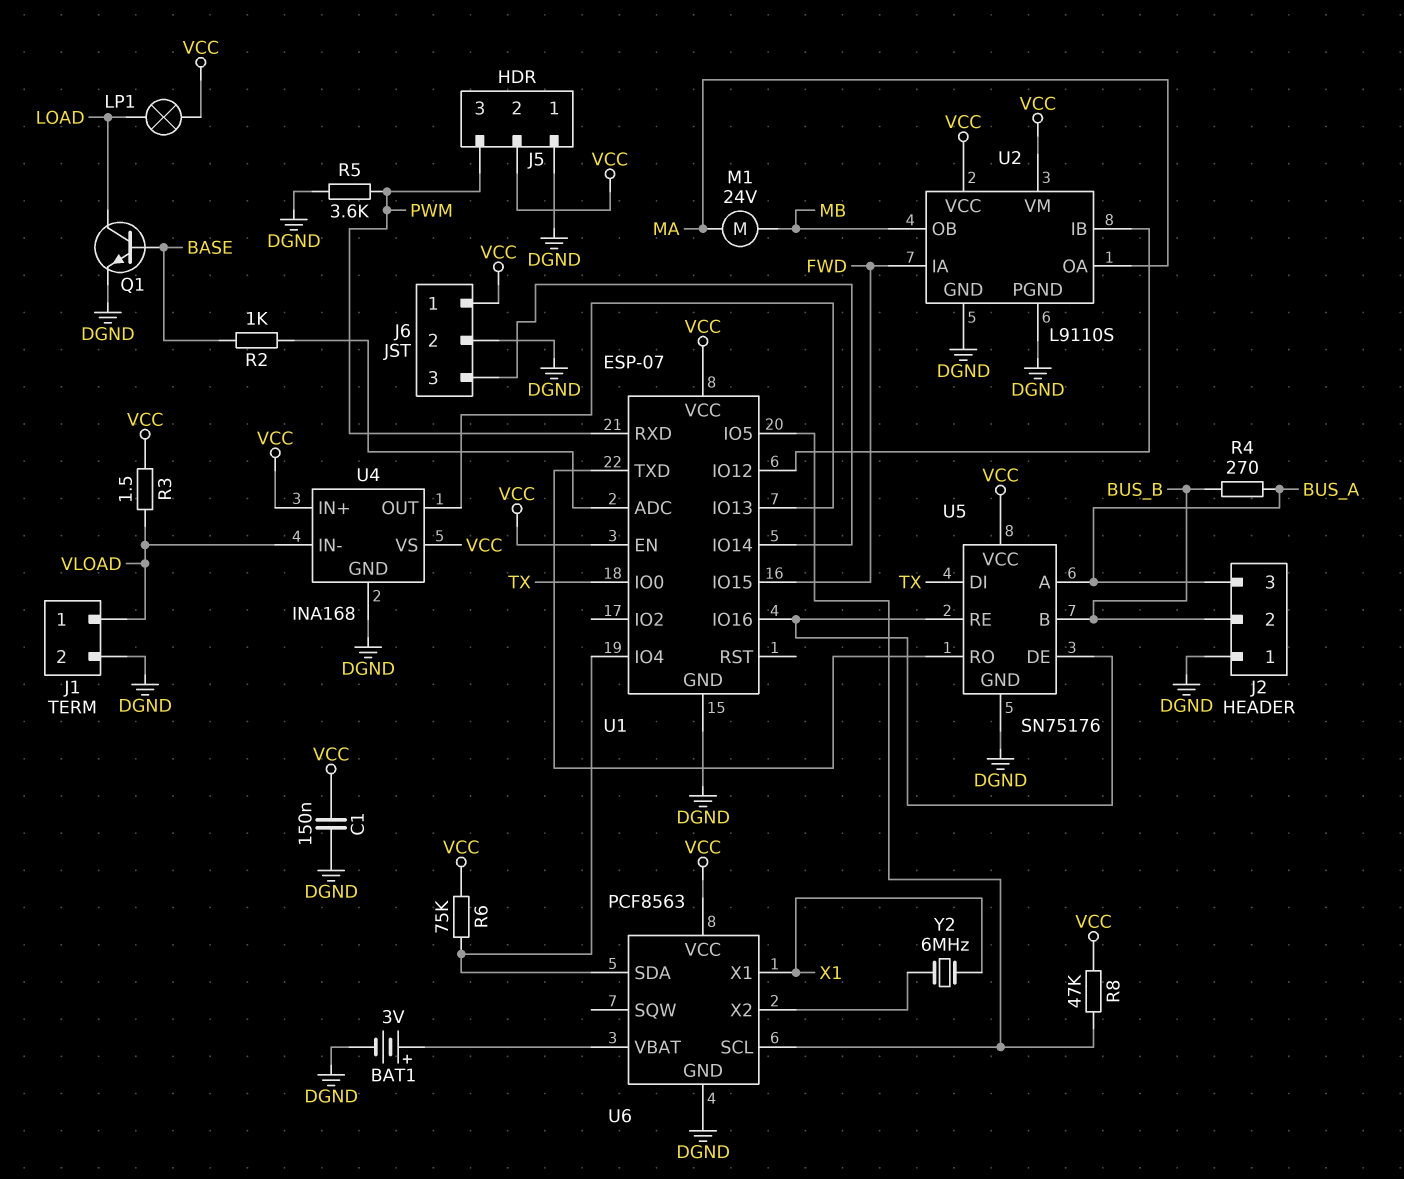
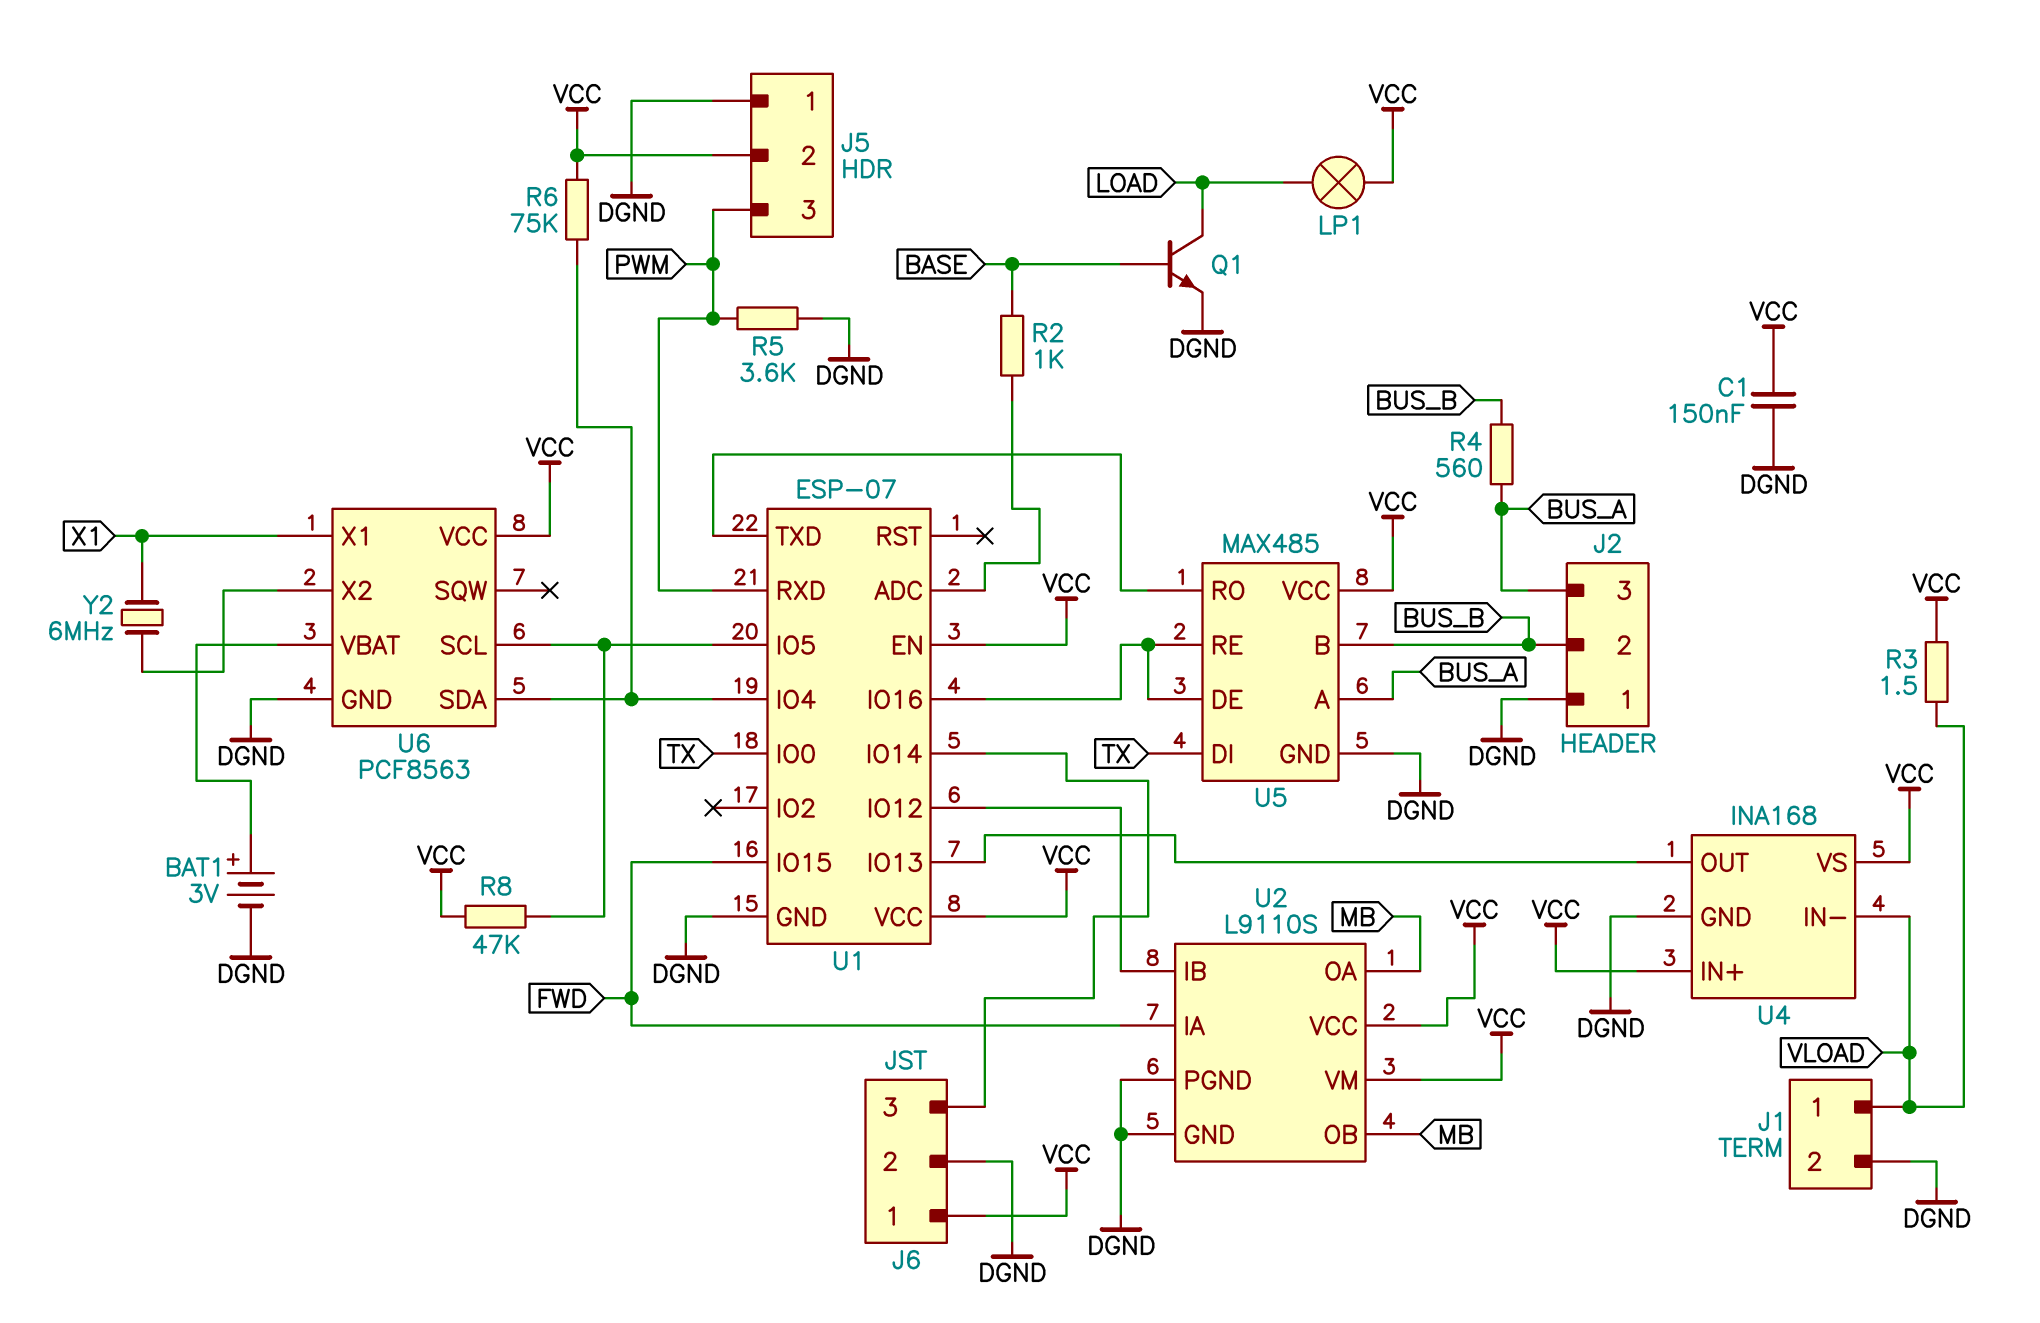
M1: motor 24V (MA, MB) -> none
R4: 270 (BUS_A, BUS_B) -> 560 (BUS_A, BUS_B)
U2 pin OA: MA -> MB
U5: SN75176 -> MAX485

